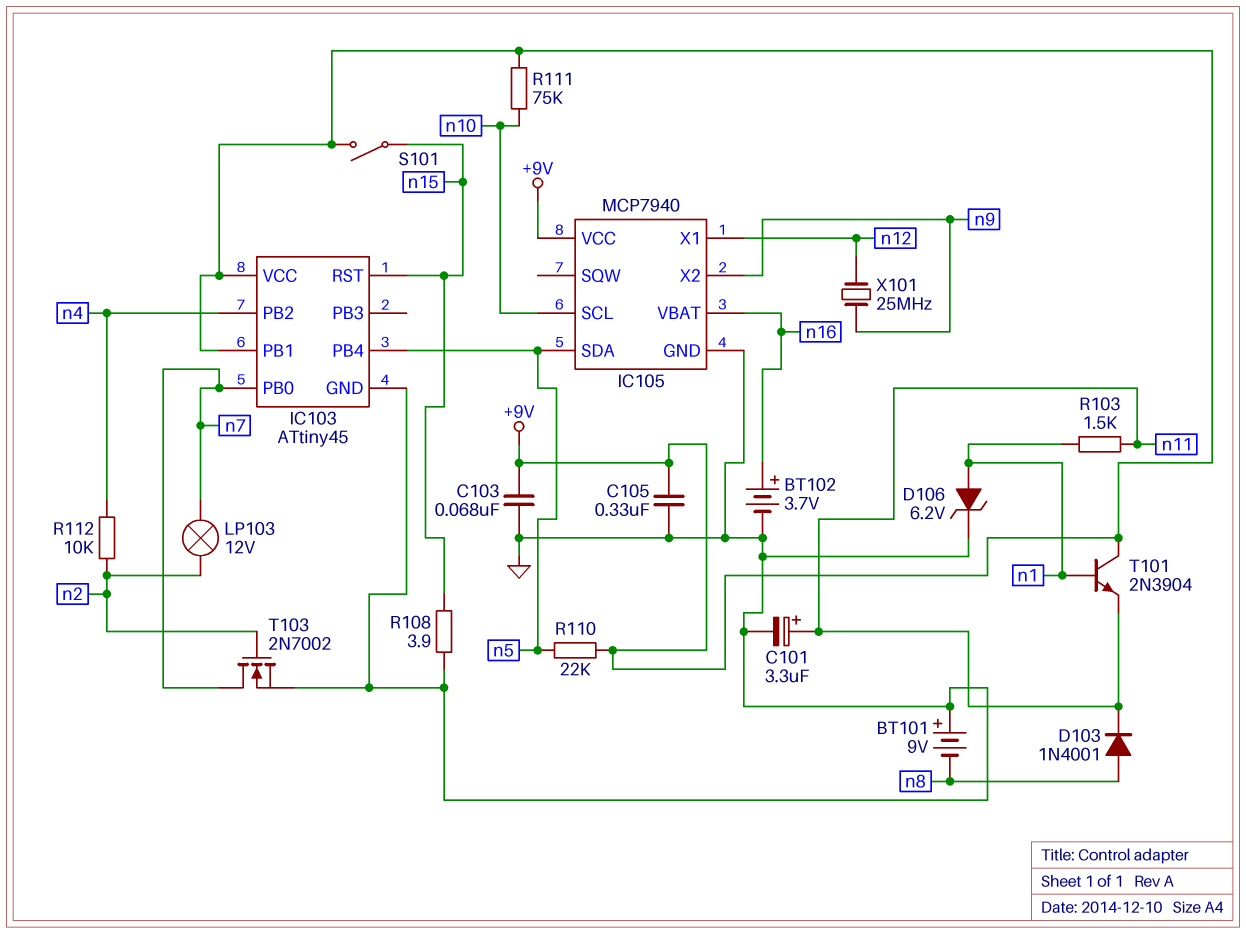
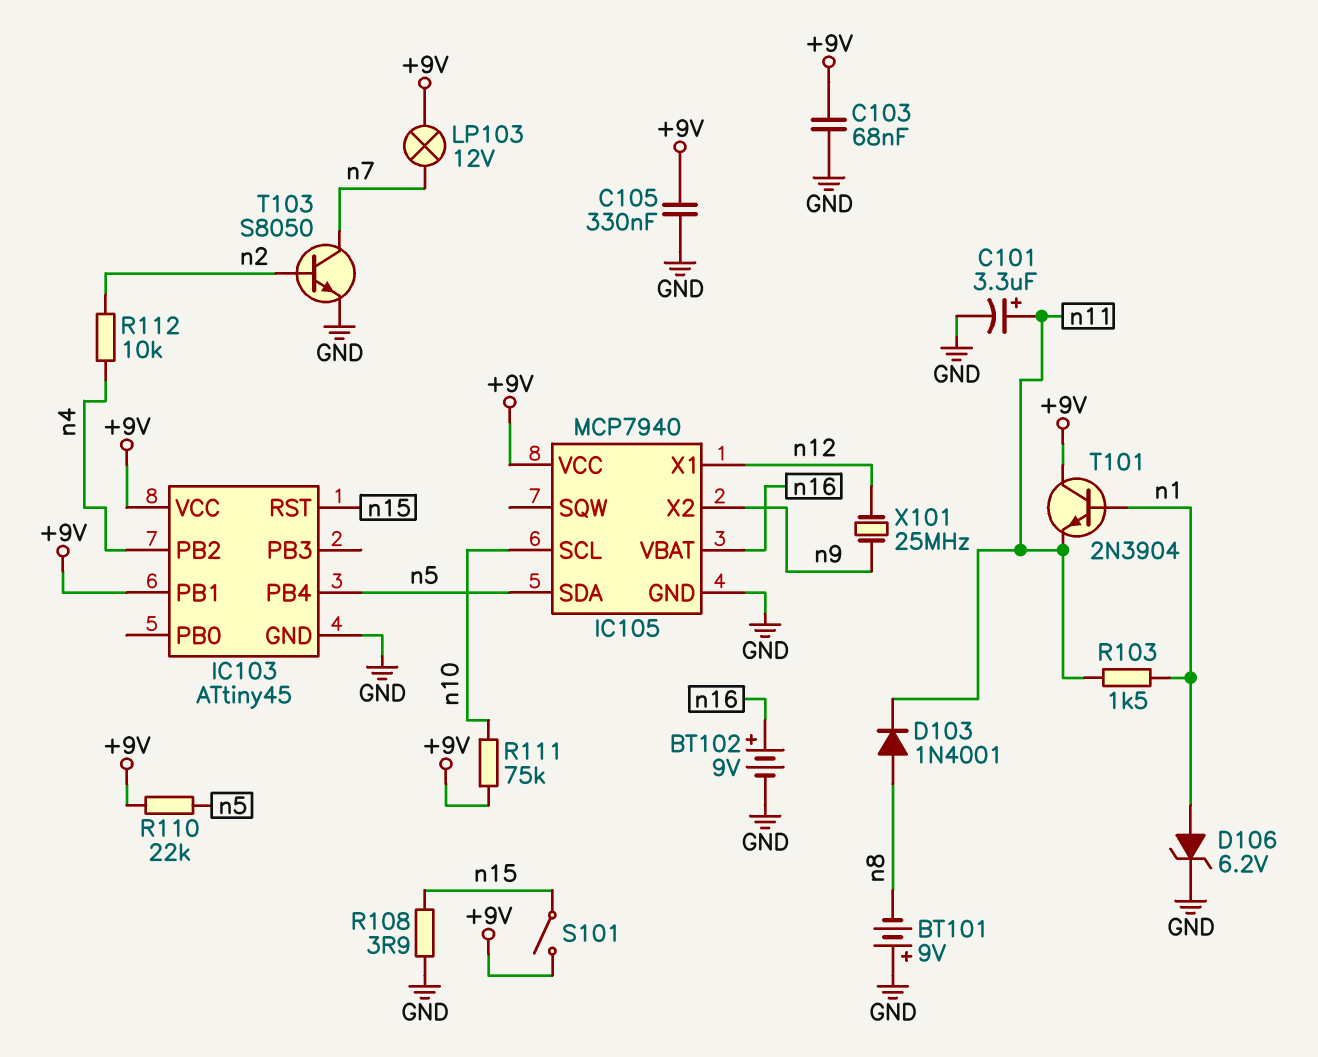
BT102: 3.7V (plus n16, minus GND) -> 9V (plus n16, minus GND)
IC103 pin PB0: n7 -> none
LP103: lamp 12V (n2, n7) -> lamp 12V (+9V, n7)
T103: NMOS 2N7002 (G n2, D n7, S GND) -> NPN S8050 (B n2, C n7, E GND)

